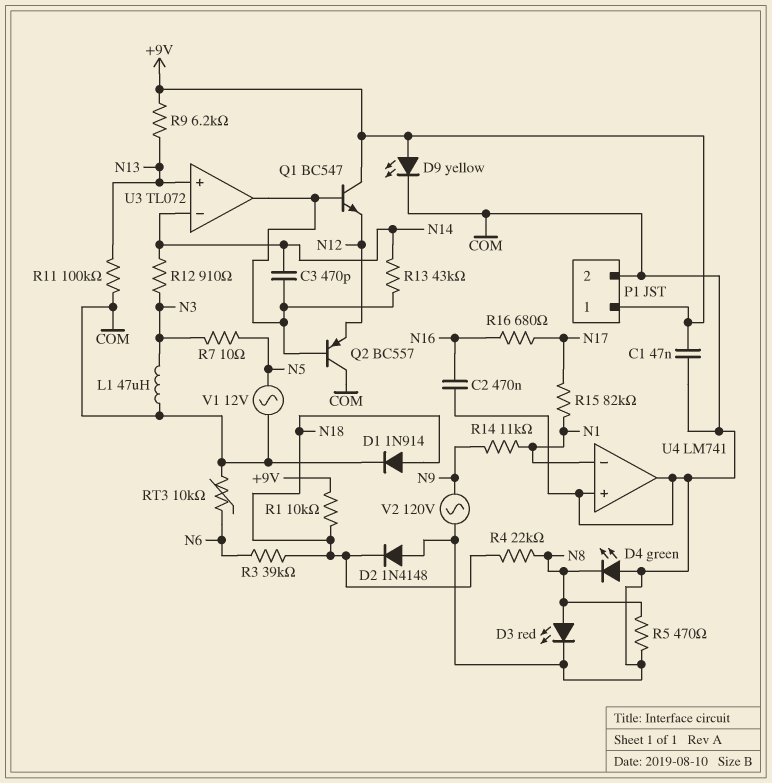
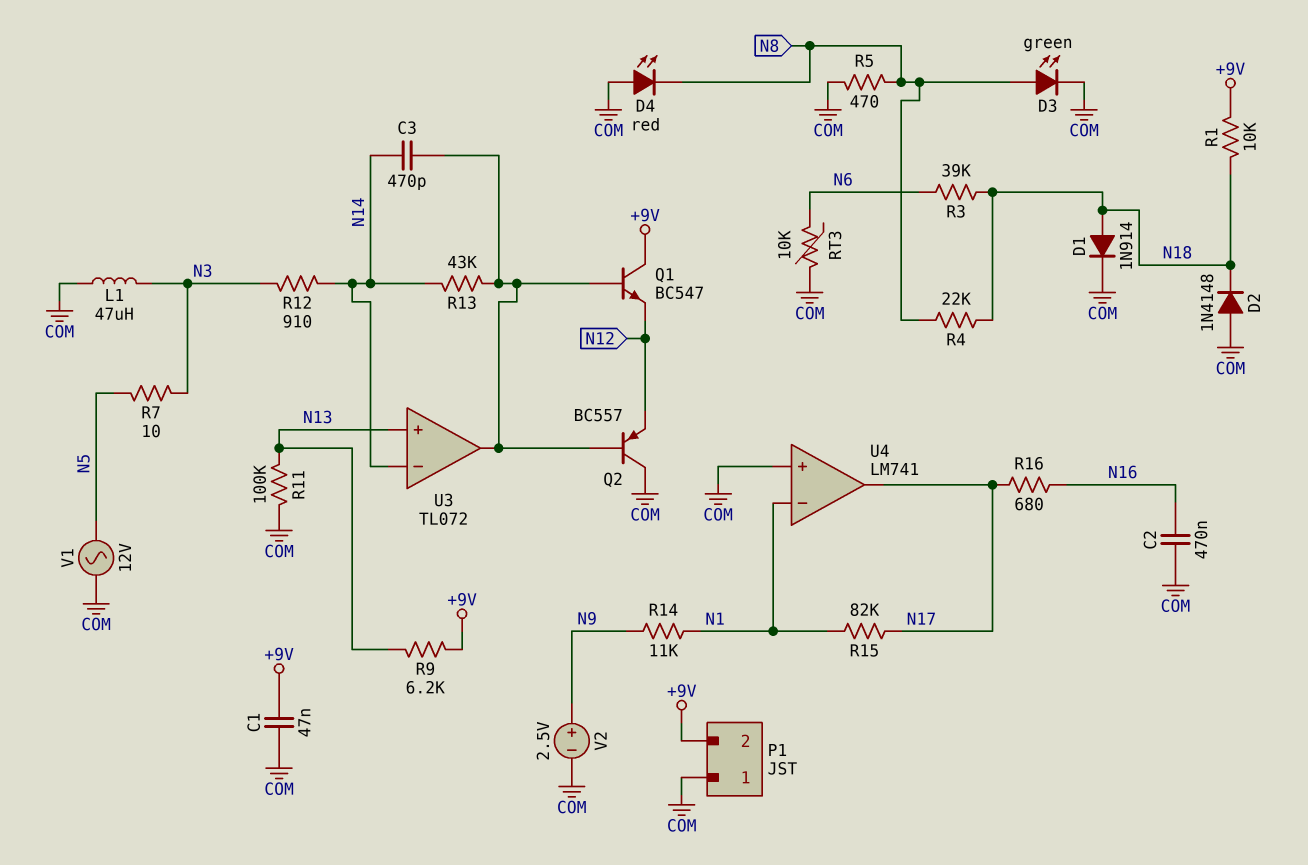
D3: LED red (A N8, K COM) -> LED green (A N8, K COM)
D4: LED green (A COM, K N8) -> LED red (A COM, K N8)
D9: LED yellow (A +9V, K COM) -> none
P1 pin 1: +9V -> COM
P1 pin 2: COM -> +9V
U4 pin out: COM -> N17
V2: AC 120V (COM, N9) -> 2.5V (plus N9, minus COM)

